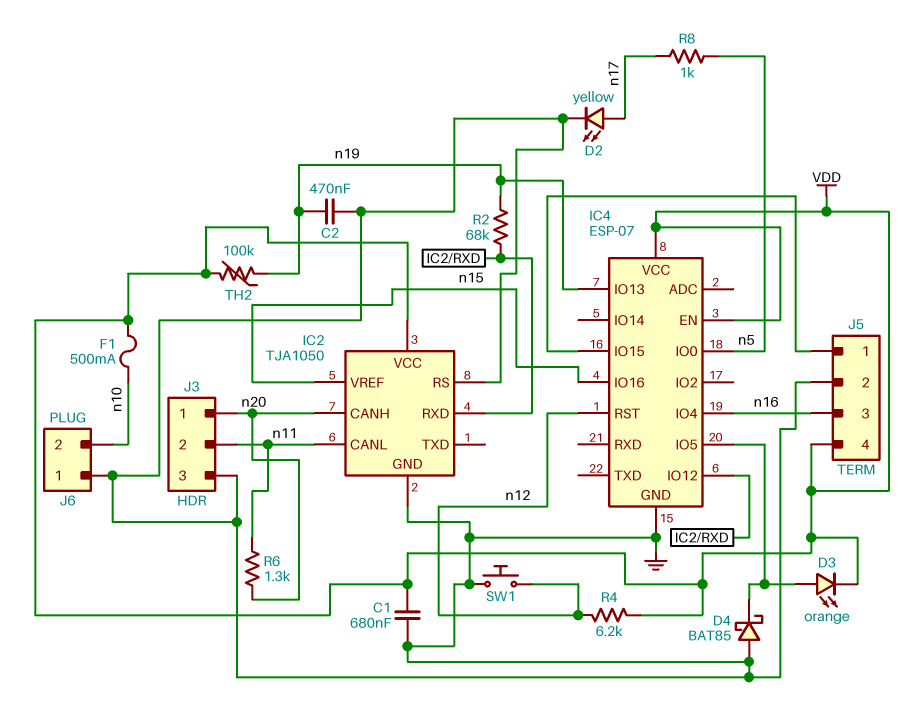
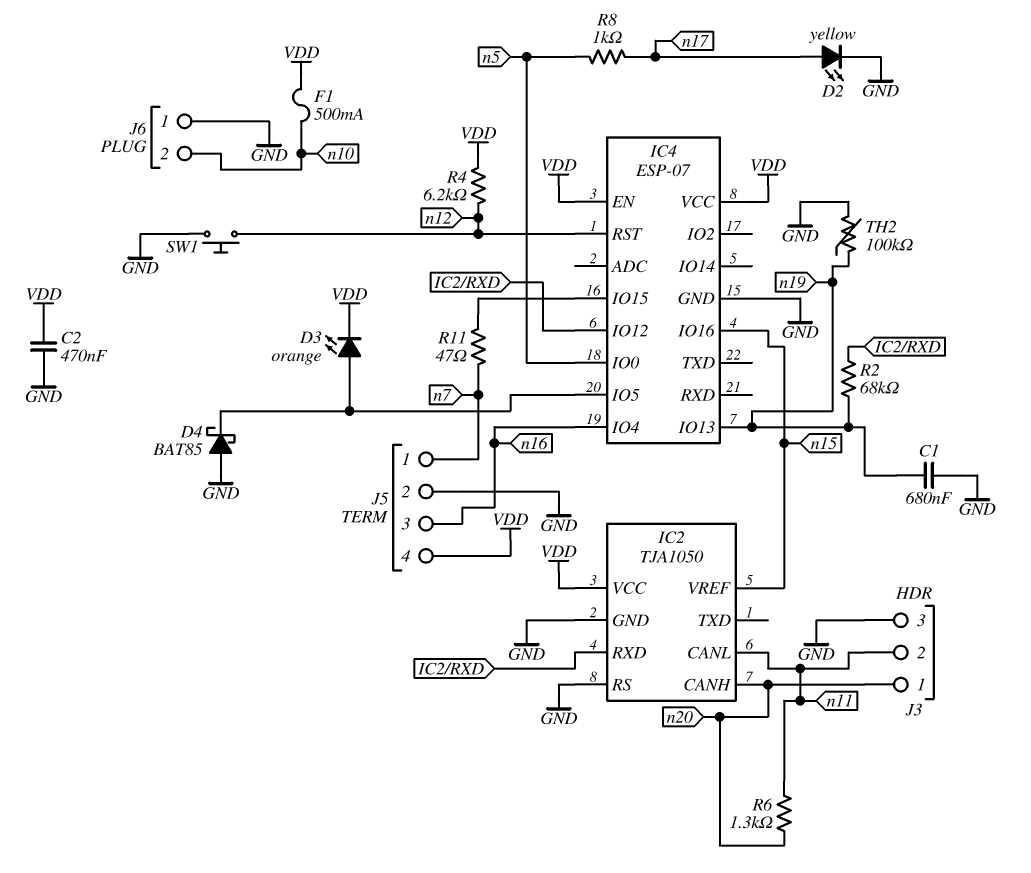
C1: 680nF (GND, VDD) -> 680nF (GND, n19)
C2: 470nF (GND, n19) -> 470nF (GND, VDD)
J5 pin 1: IC4/IO15 -> n7
R11: none -> 47 (IC4/IO15, n7)
TH2: 100k (VDD, n19) -> 100k (GND, n19)

